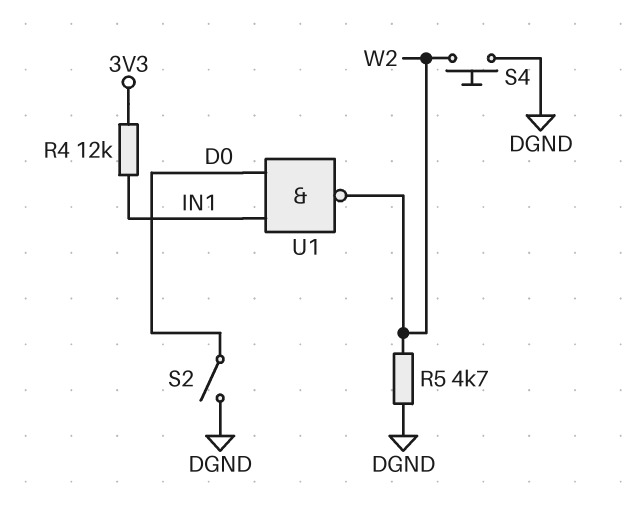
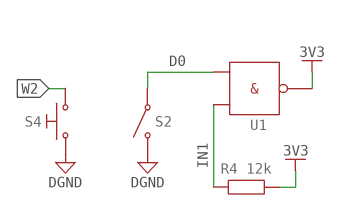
R5: 4.7k (DGND, W2) -> none
U1: NAND (in D0, in IN1, out W2) -> NAND (in D0, in IN1, out 3V3)

